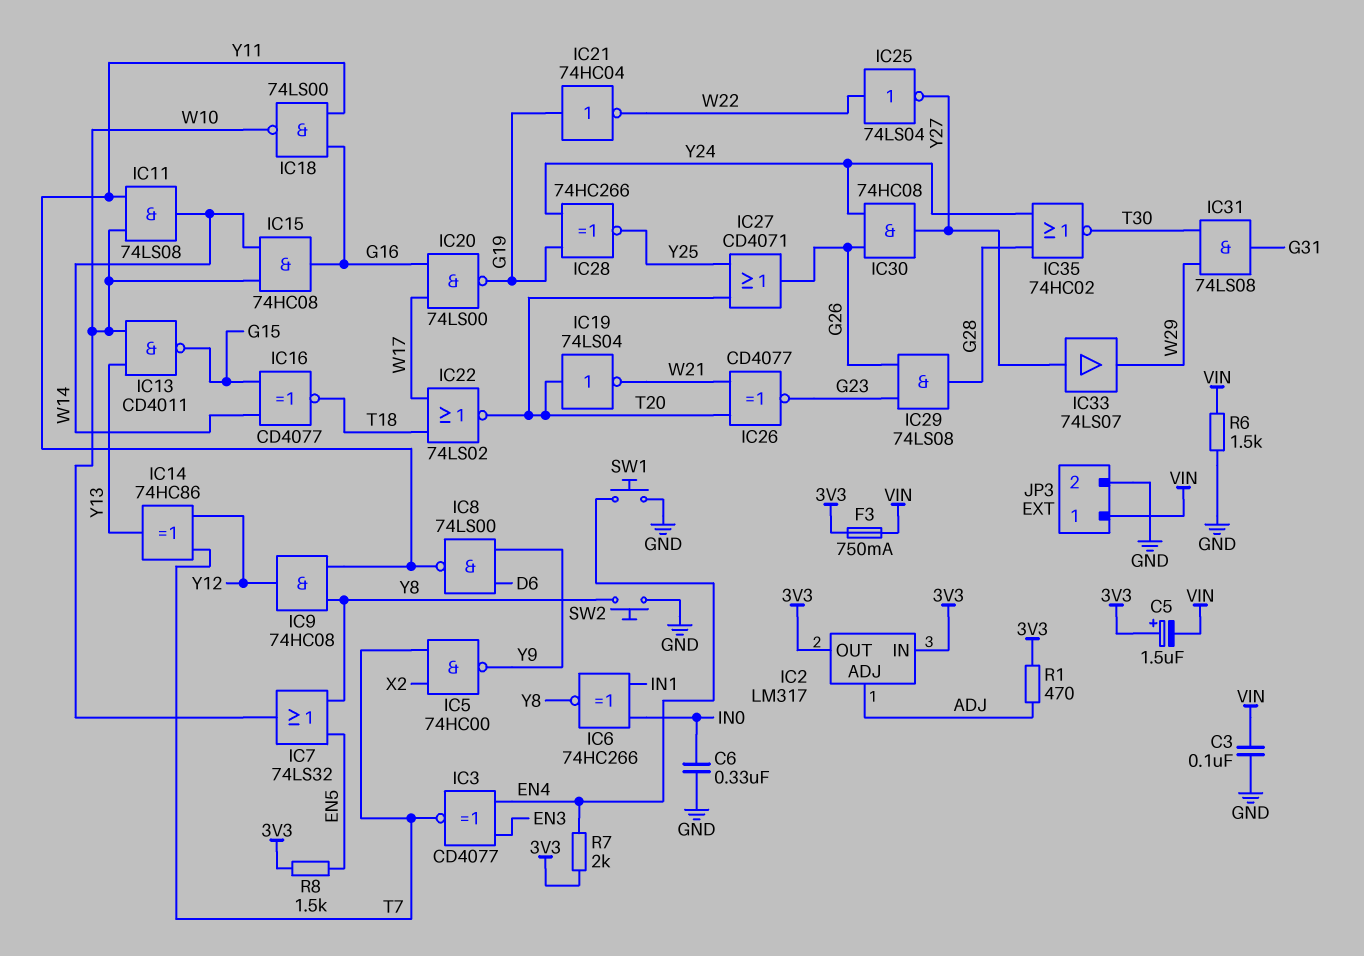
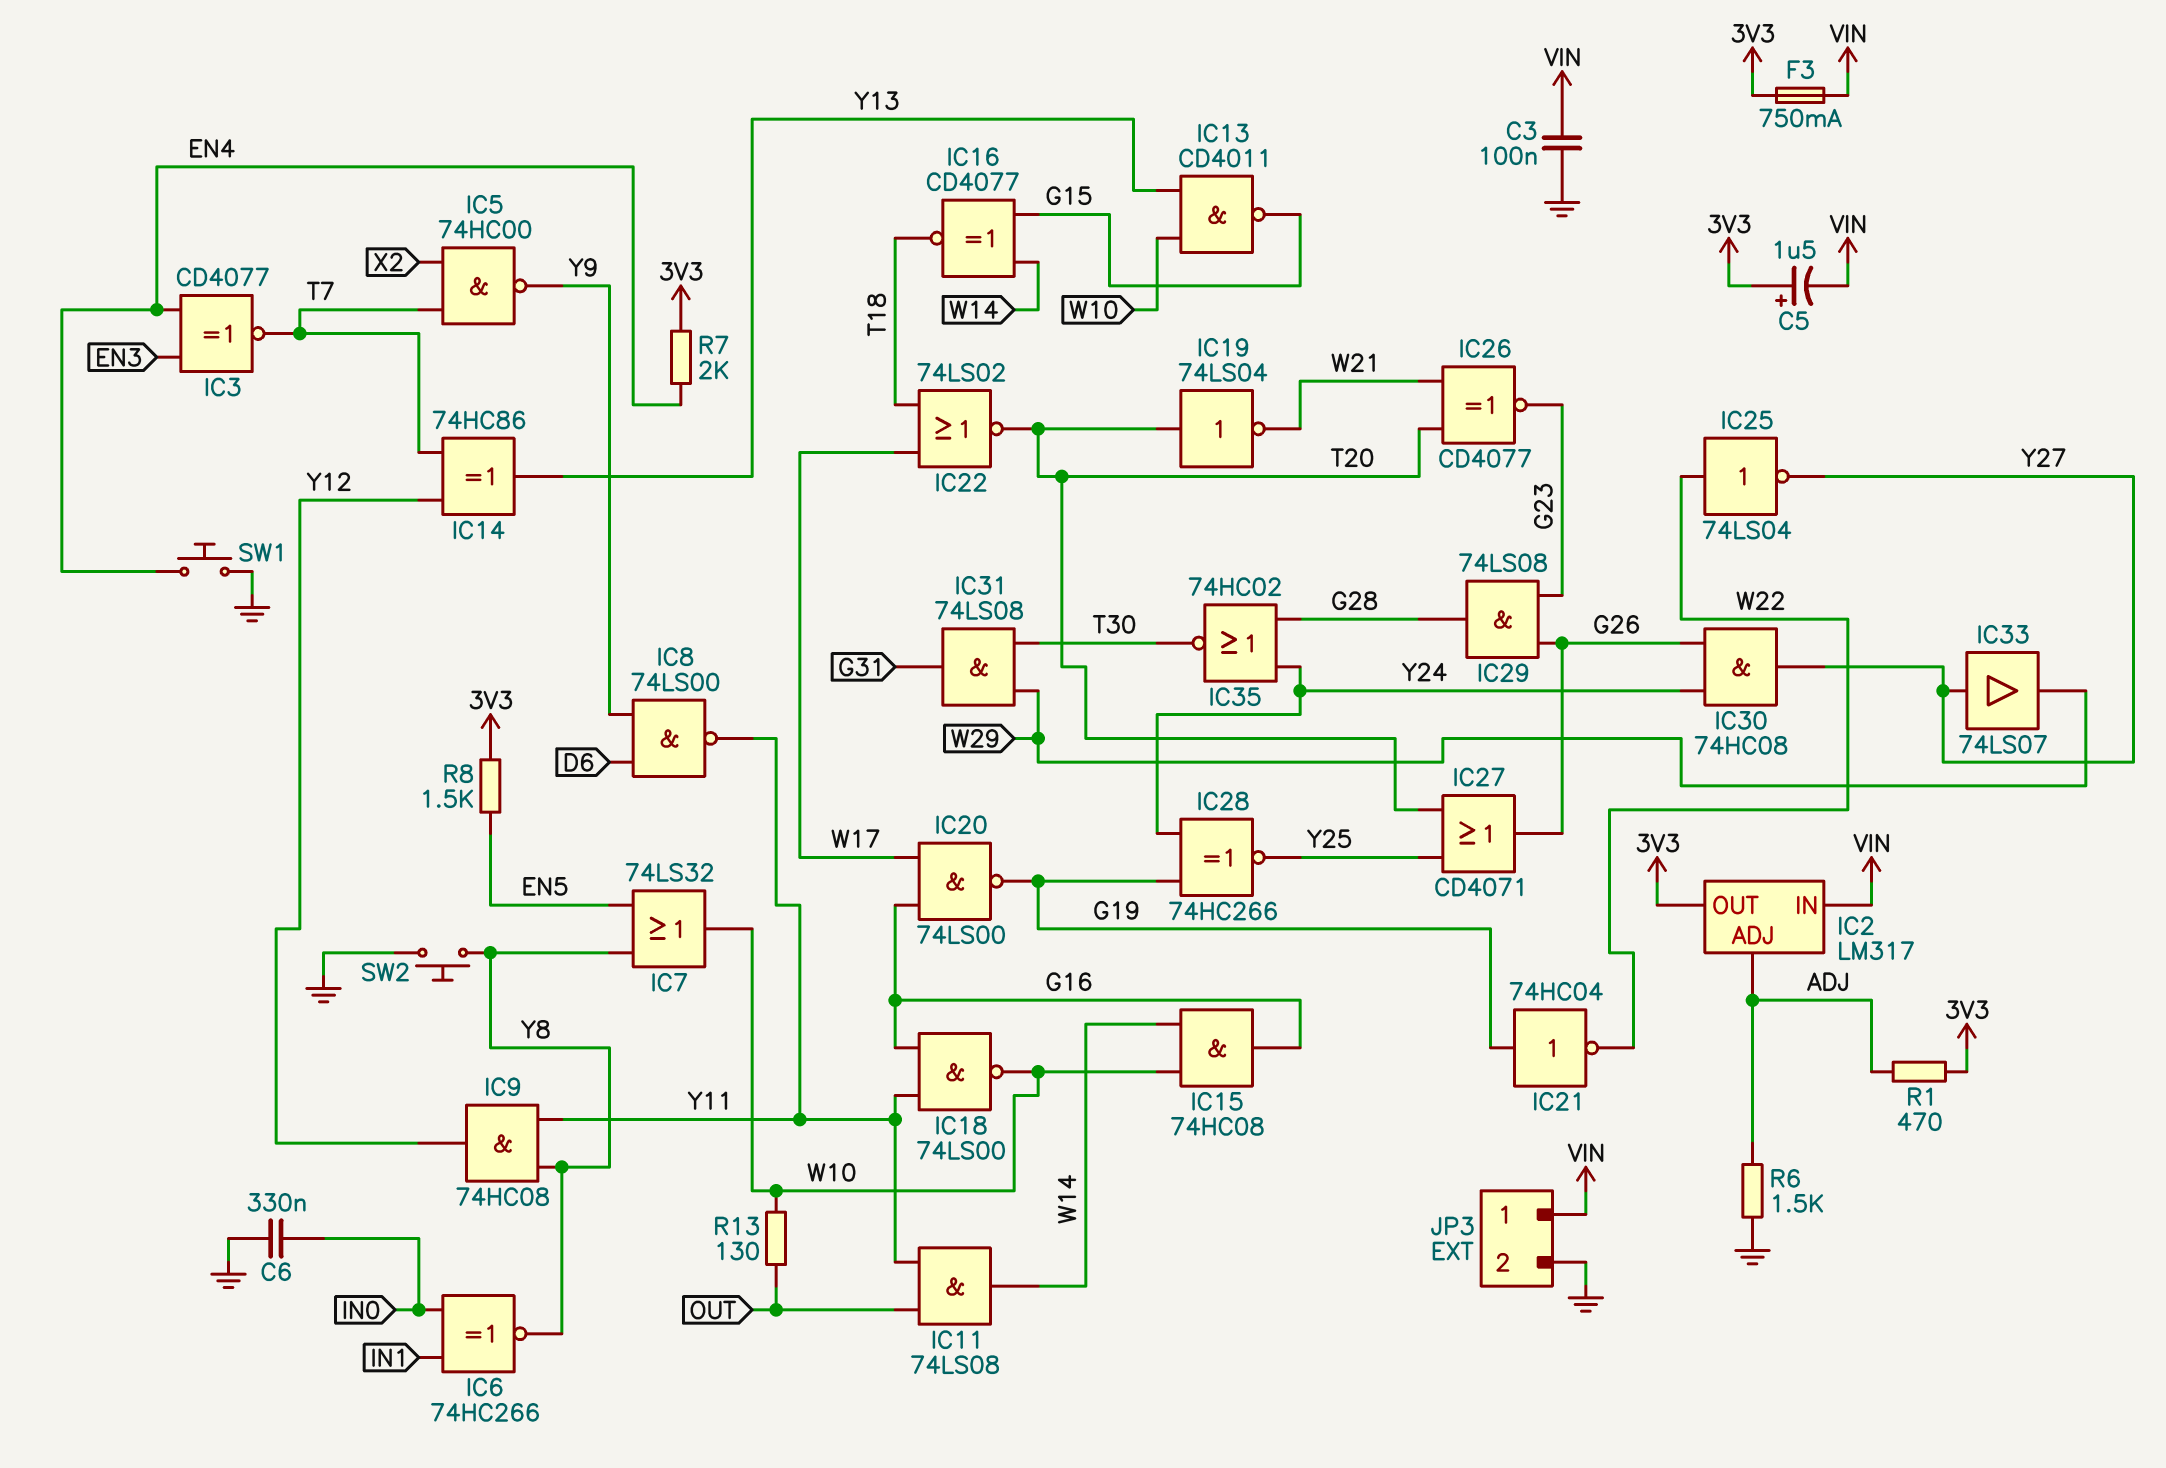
IC2 pin IN: 3V3 -> VIN
IC11: AND 74LS08 (in W10, in Y11, out W14) -> AND 74LS08 (in OUT, in Y11, out W14)
R6: 1.5k (GND, VIN) -> 1.5k (ADJ, GND)
R13: none -> 130 (OUT, W10)

